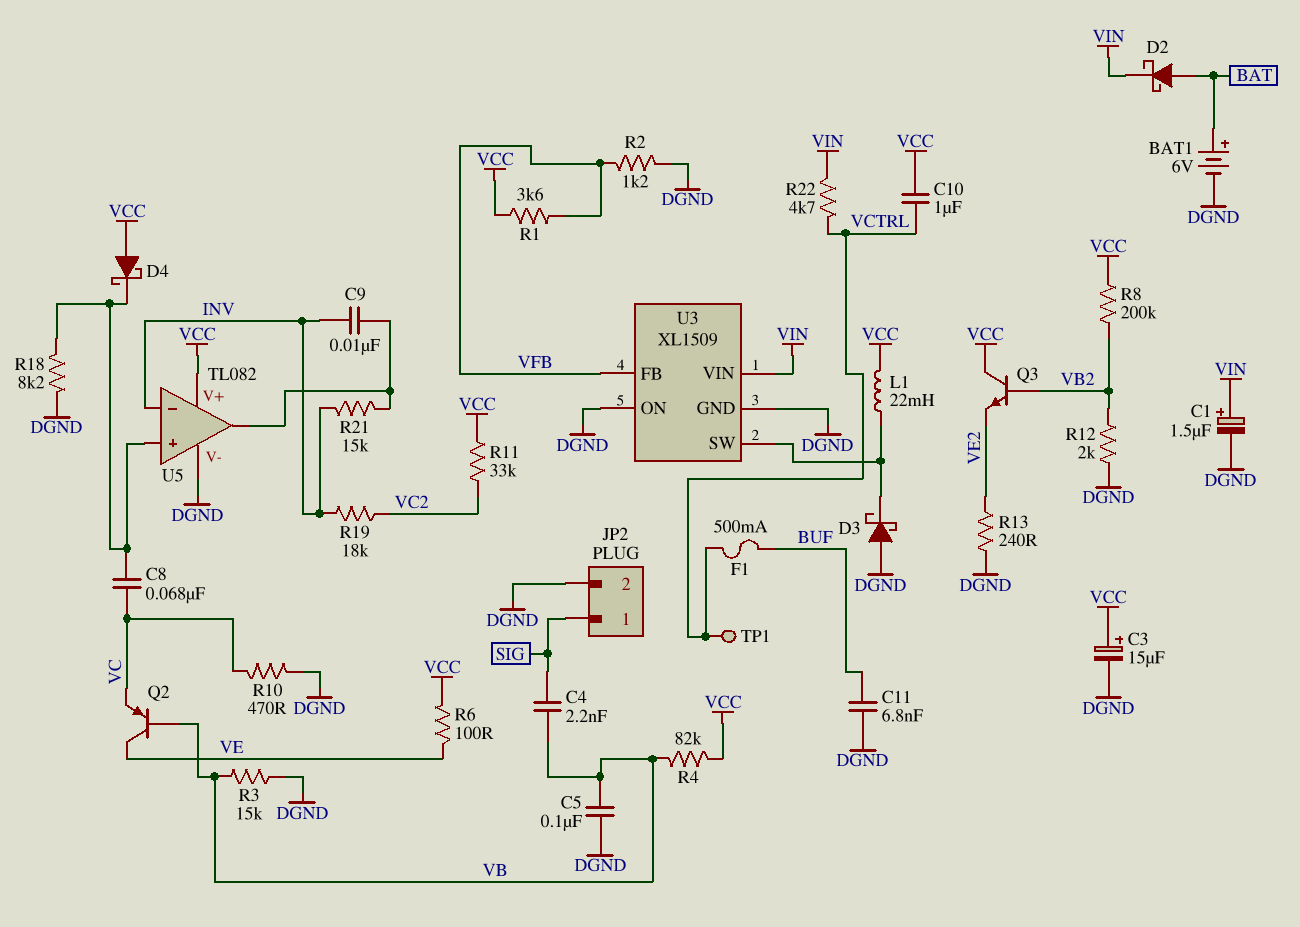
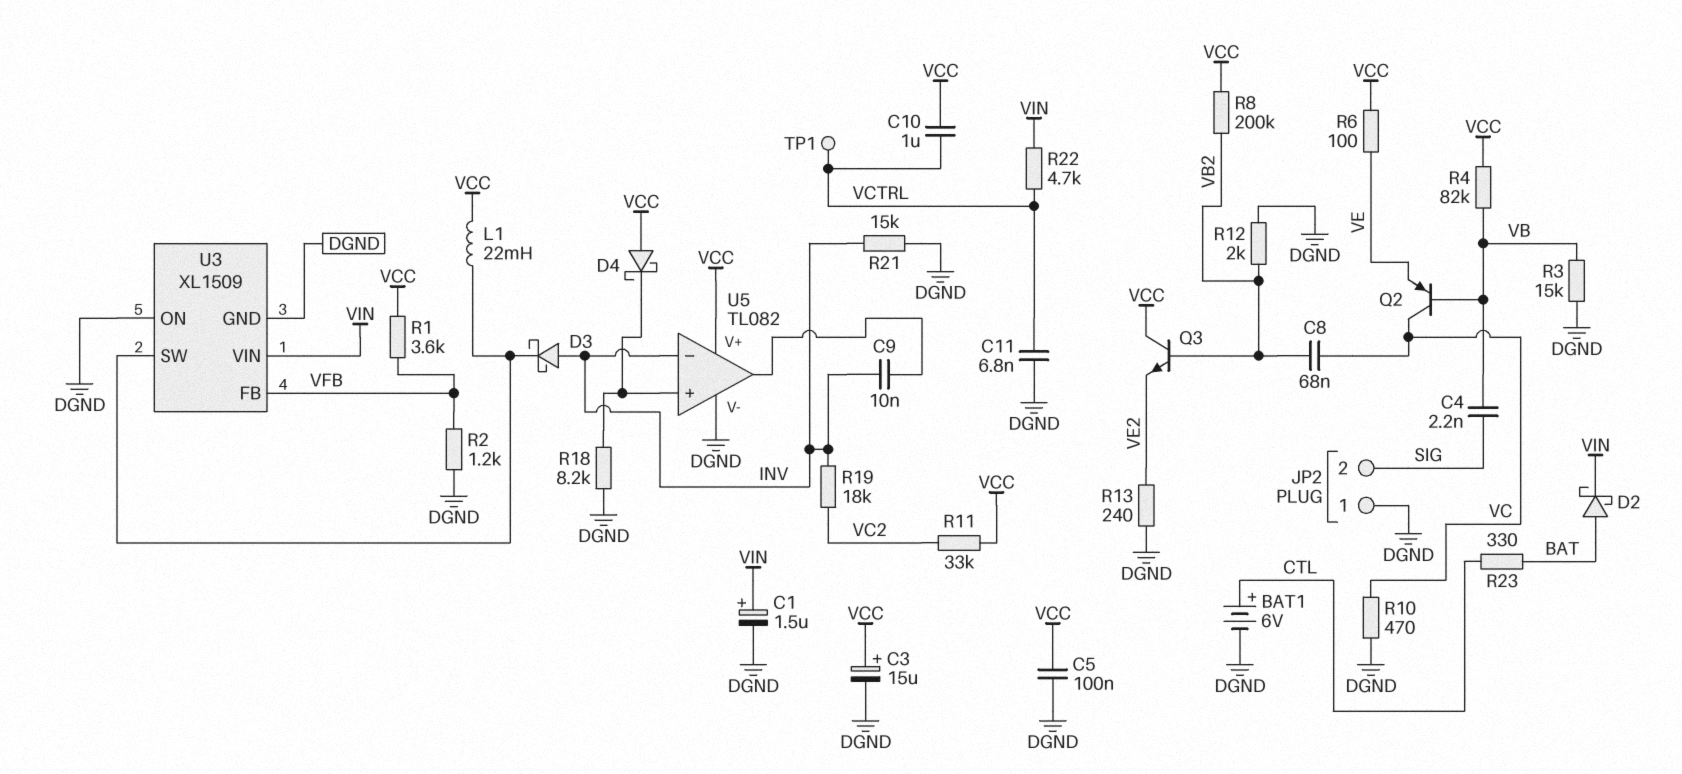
BAT1: 6V (plus BAT, minus DGND) -> 6V (plus CTL, minus DGND)
C5: 100nF (DGND, VB) -> 100nF (DGND, VCC)
C8: 68nF (U5/in+, VC) -> 68nF (VB2, VC)
C11: 6.8nF (BUF, DGND) -> 6.8nF (DGND, VCTRL)
D3: schottky (A DGND, K U3/SW) -> schottky (A INV, K U3/SW)
F1: 500mA (BUF, VCTRL) -> none
JP2 pin 1: SIG -> DGND
JP2 pin 2: DGND -> SIG
Q2: PNP (B VB, C VE, E VC) -> PNP (B VB, C VC, E VE)
R21: 15k (INV, U5/out) -> 15k (DGND, INV)
R23: none -> 330 (BAT, CTL)

